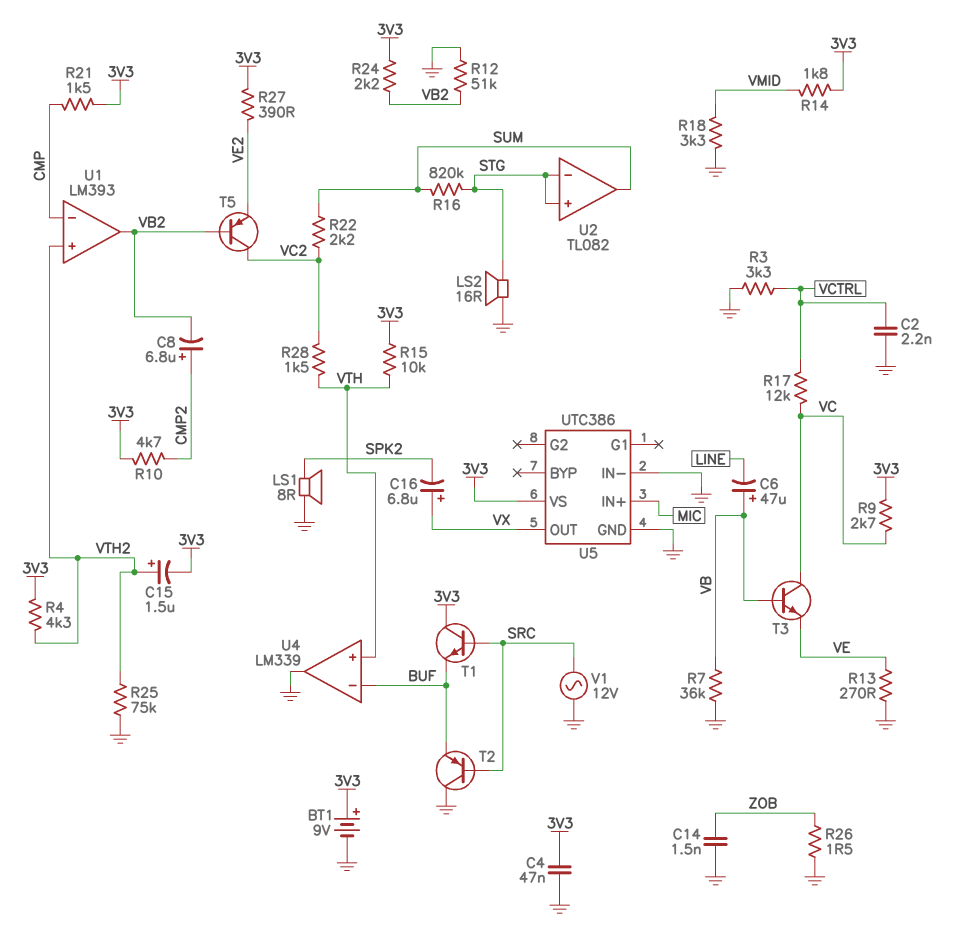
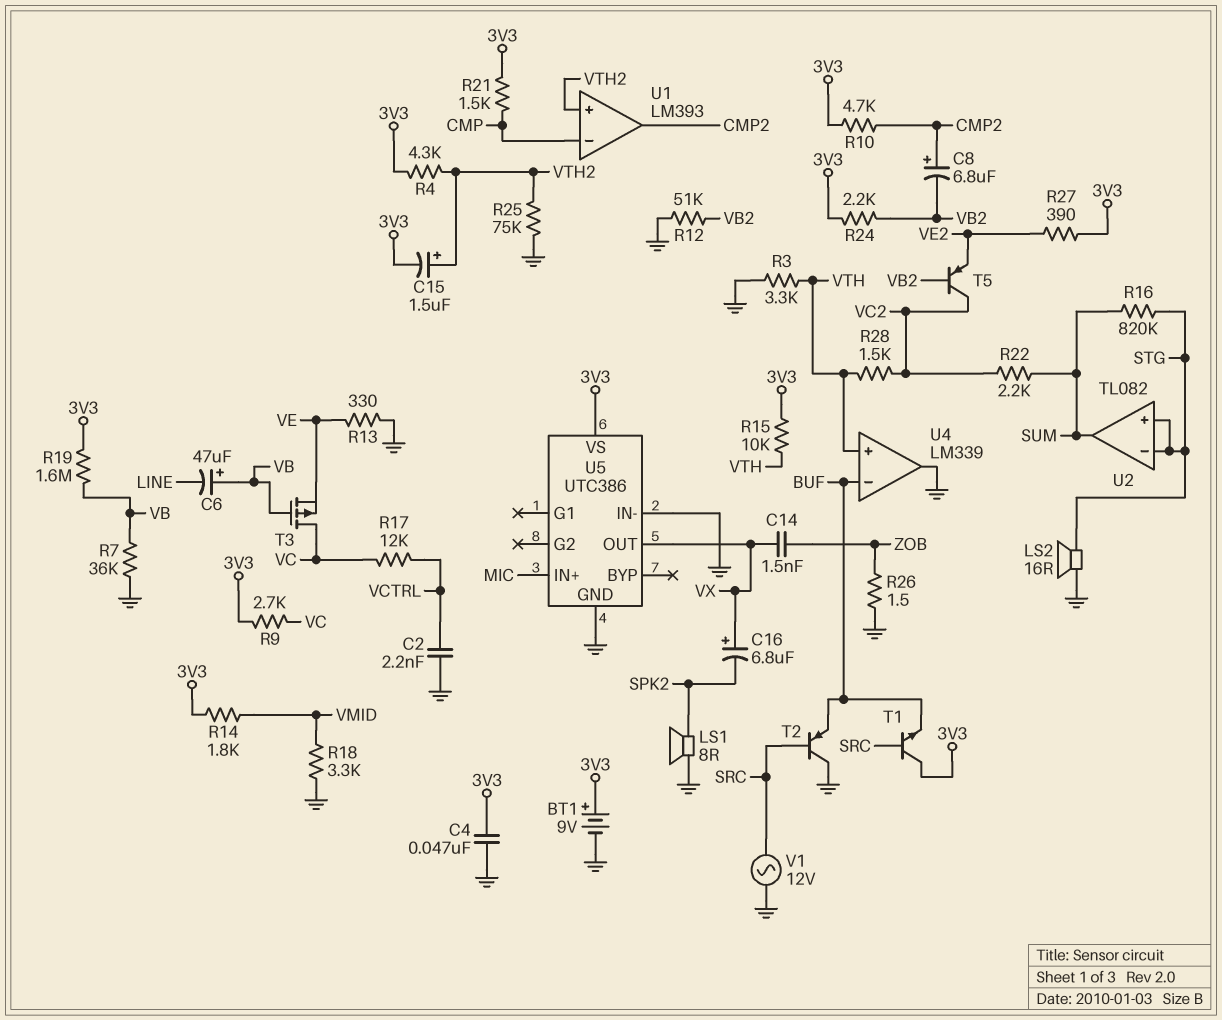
C14: 1.5nF (GND, ZOB) -> 1.5nF (VX, ZOB)
R3: 3.3k (GND, VCTRL) -> 3.3k (GND, VTH)
R13: 270 (GND, VE) -> 330 (GND, VE)
R19: none -> 1.6M (3V3, VB)
T3: NPN (B VB, C VC, E VE) -> PMOS (G VB, D VC, S VE)
U1 pin out: VB2 -> CMP2

